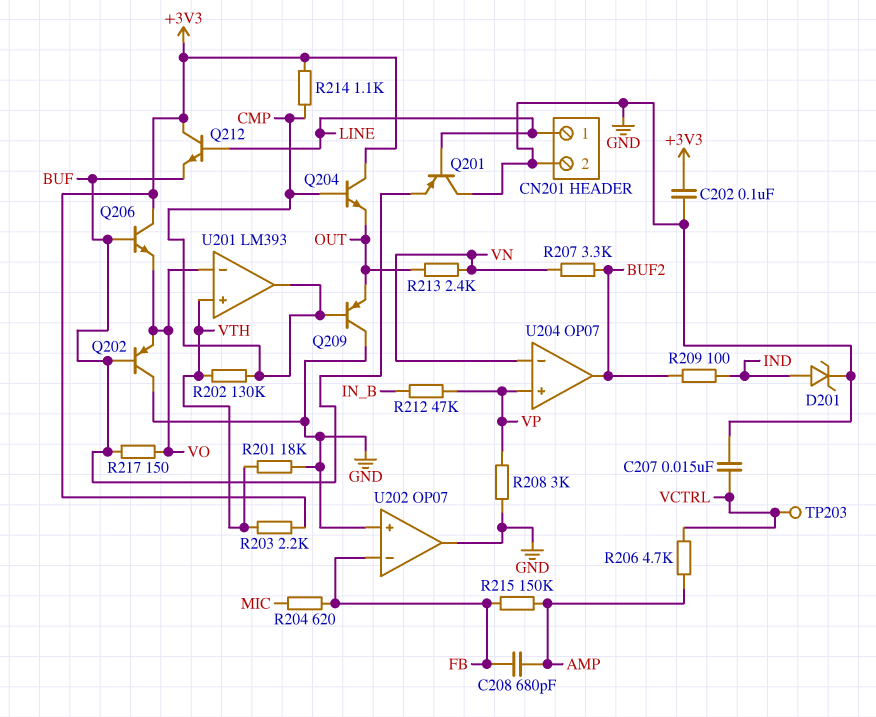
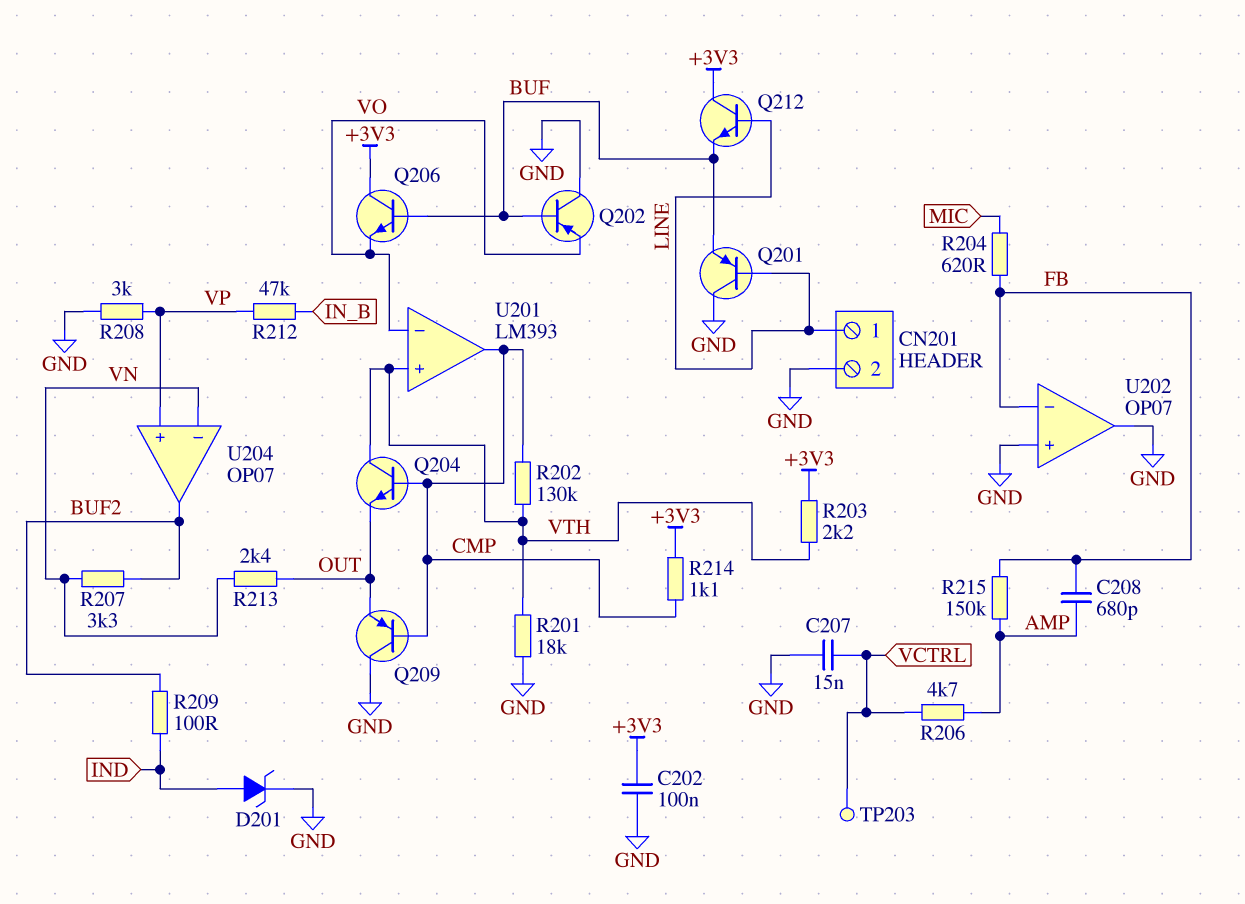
Q204: NPN (B CMP, C +3V3, E OUT) -> NPN (B CMP, C VTH, E OUT)
R217: 150 (BUF, VO) -> none

